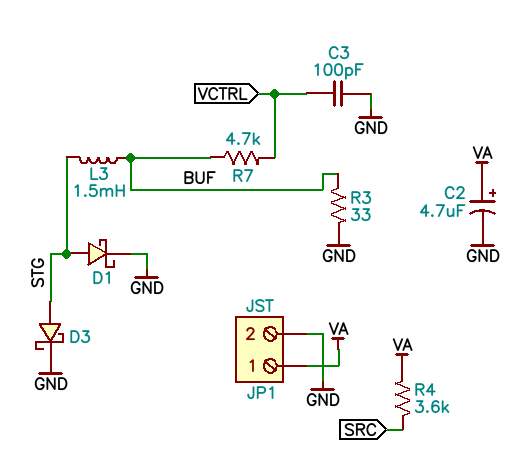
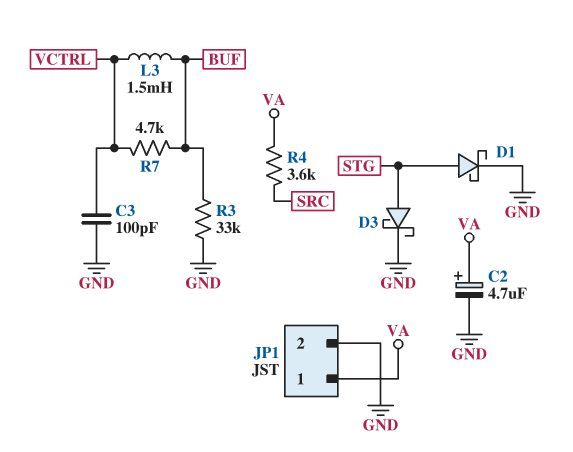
L3: 1.5mH (BUF, STG) -> 1.5mH (BUF, VCTRL)
R3: 33 (BUF, GND) -> 33k (BUF, GND)

